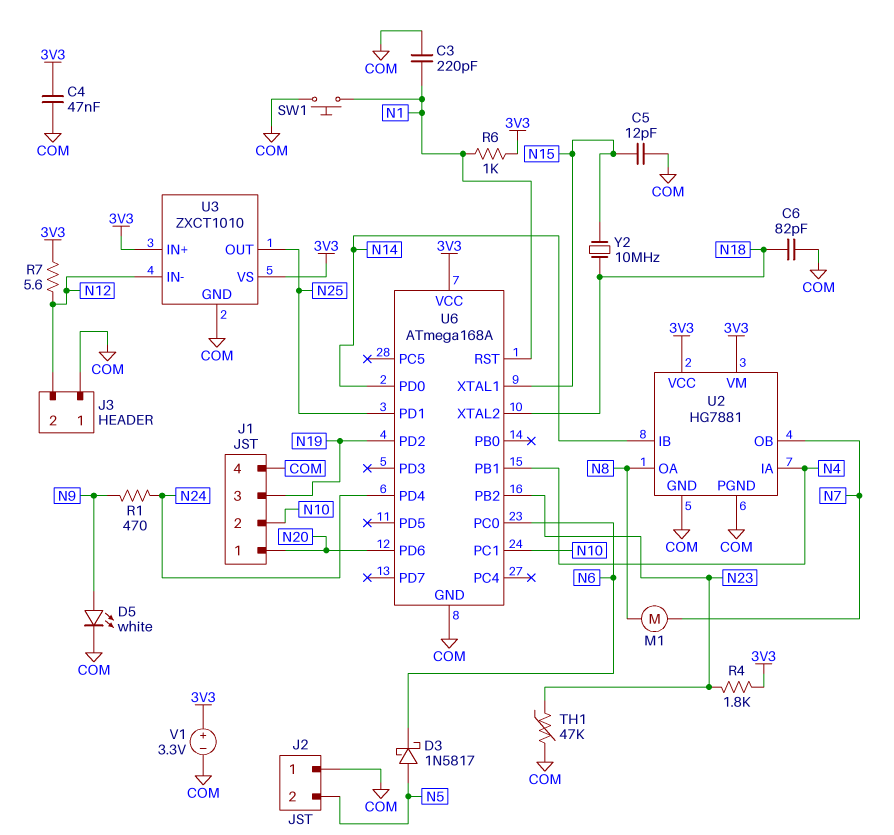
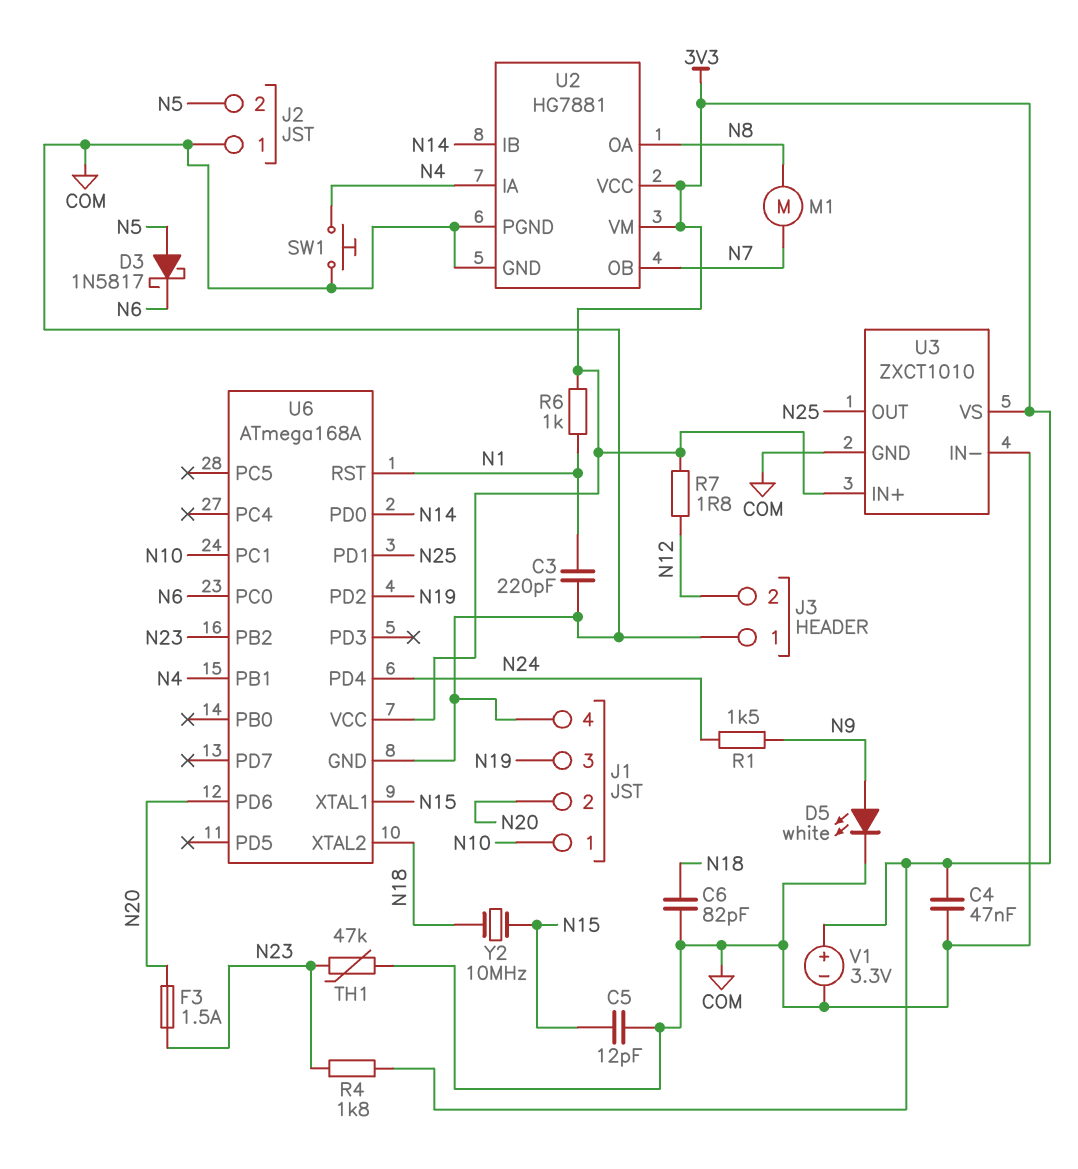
F3: none -> 1.5A (N20, N23)
J1 pin 1: N20 -> N10
J1 pin 2: N10 -> N20
R1: 470 (N9, N24) -> 1.5k (N9, N24)
R7: 5.6 (3V3, N12) -> 1.8 (3V3, N12)
SW1: button (COM, N1) -> button (COM, N4)
U3 pin IN-: N12 -> COM

